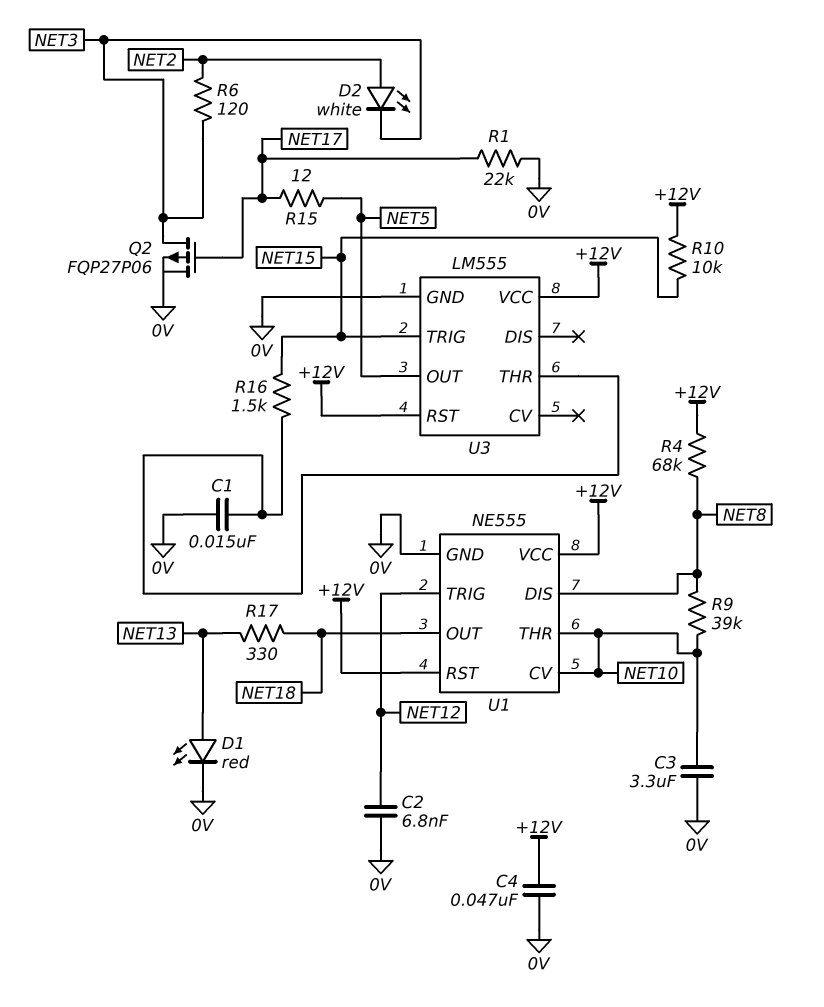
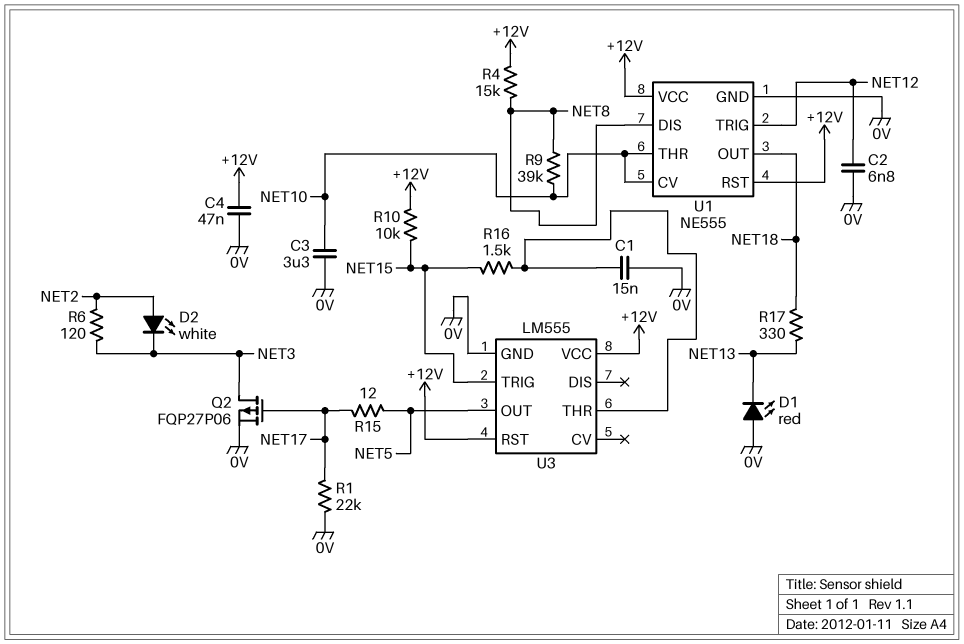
D1: LED red (A NET13, K 0V) -> LED red (A 0V, K NET13)
R4: 68k (+12V, NET8) -> 15k (+12V, NET8)

